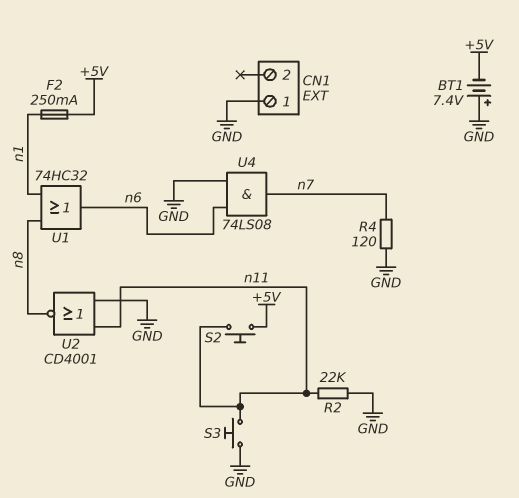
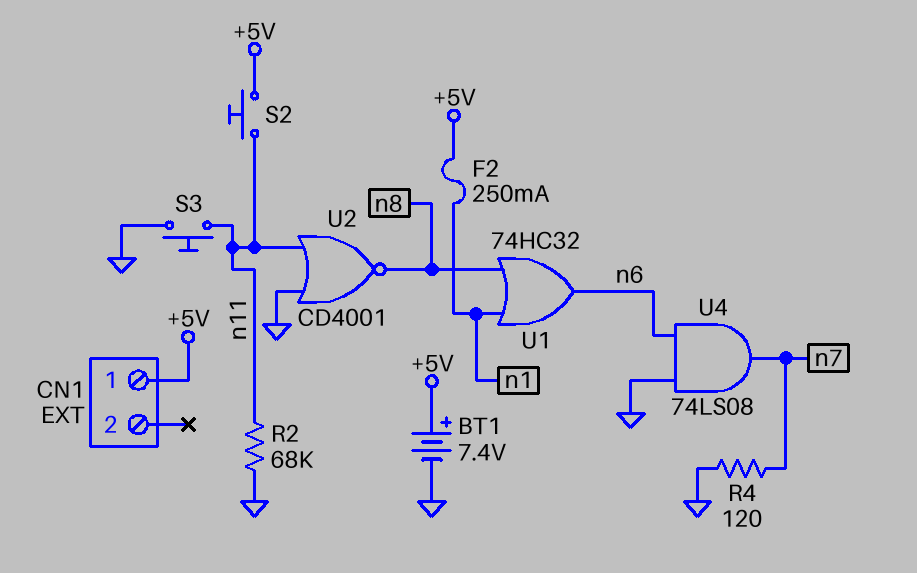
BT1: 7.4V (plus GND, minus +5V) -> 7.4V (plus +5V, minus GND)
CN1 pin 1: GND -> +5V
R2: 22k (GND, n11) -> 68k (GND, n11)

